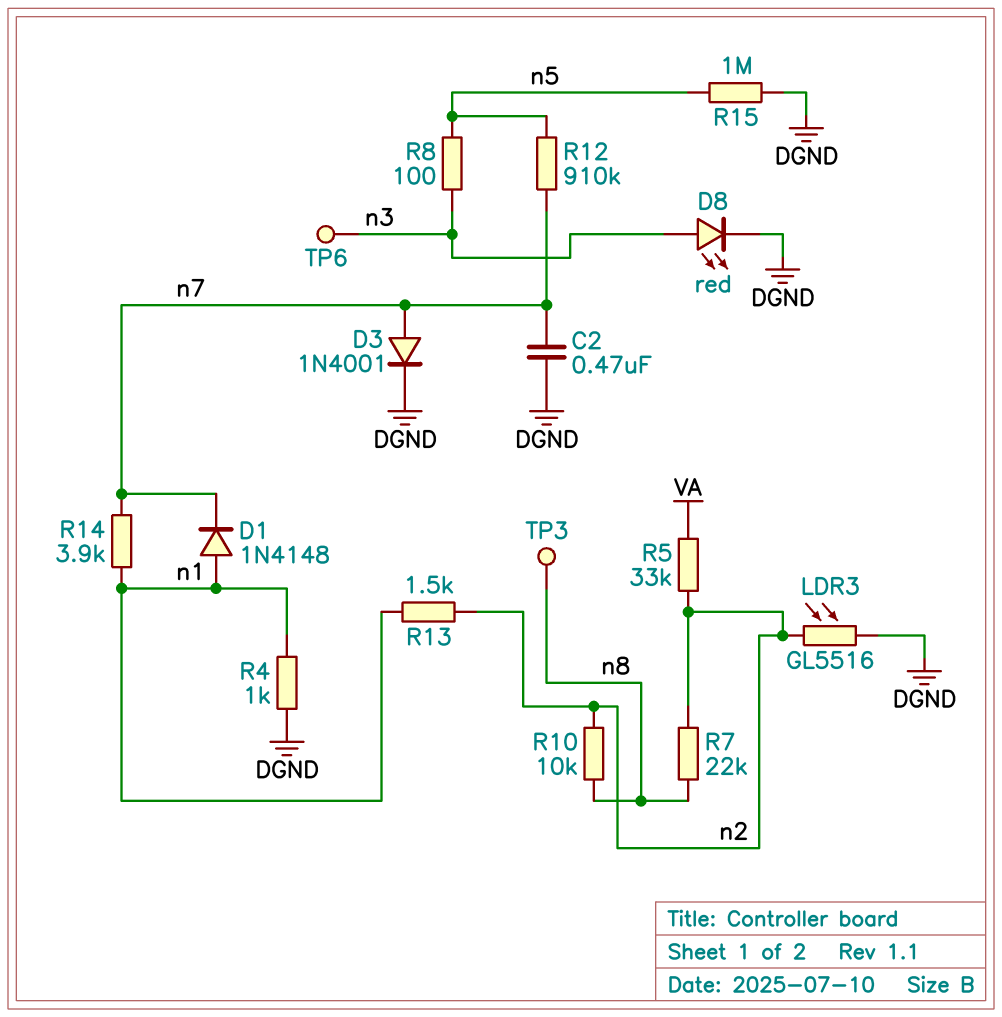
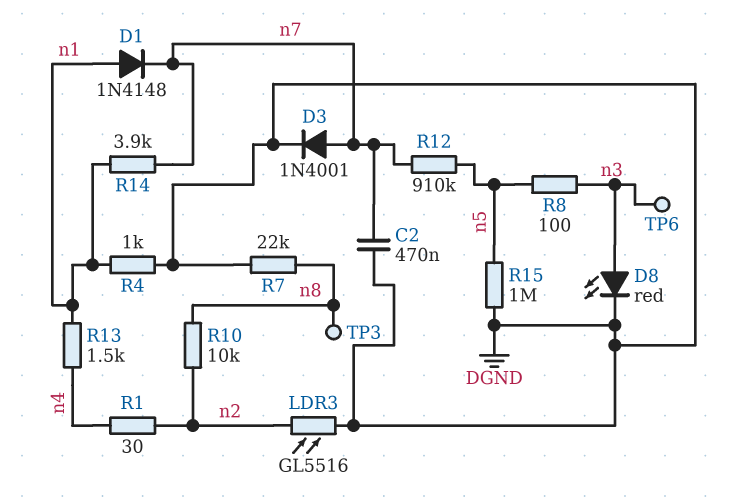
R1: none -> 30 (n2, n4)
R5: 33k (VA, n2) -> none
R7: 22k (n2, n8) -> 22k (DGND, n8)
R13: 1.5k (n1, n2) -> 1.5k (n1, n4)

